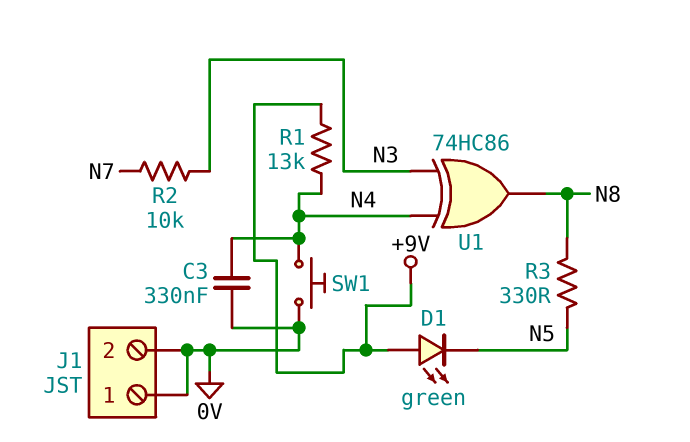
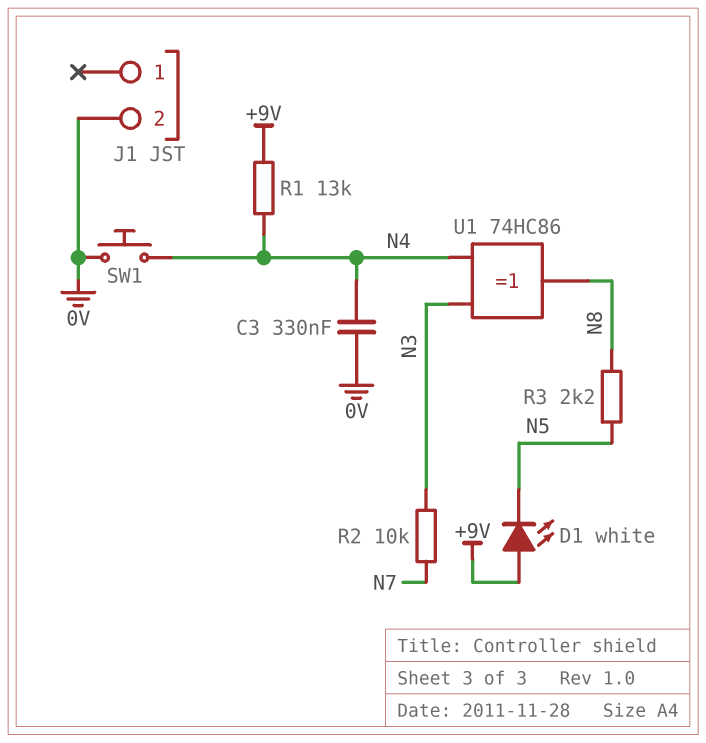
D1: LED green (A +9V, K N5) -> LED white (A +9V, K N5)
J1 pin 1: 0V -> none
R3: 330 (N5, N8) -> 2.2k (N5, N8)

